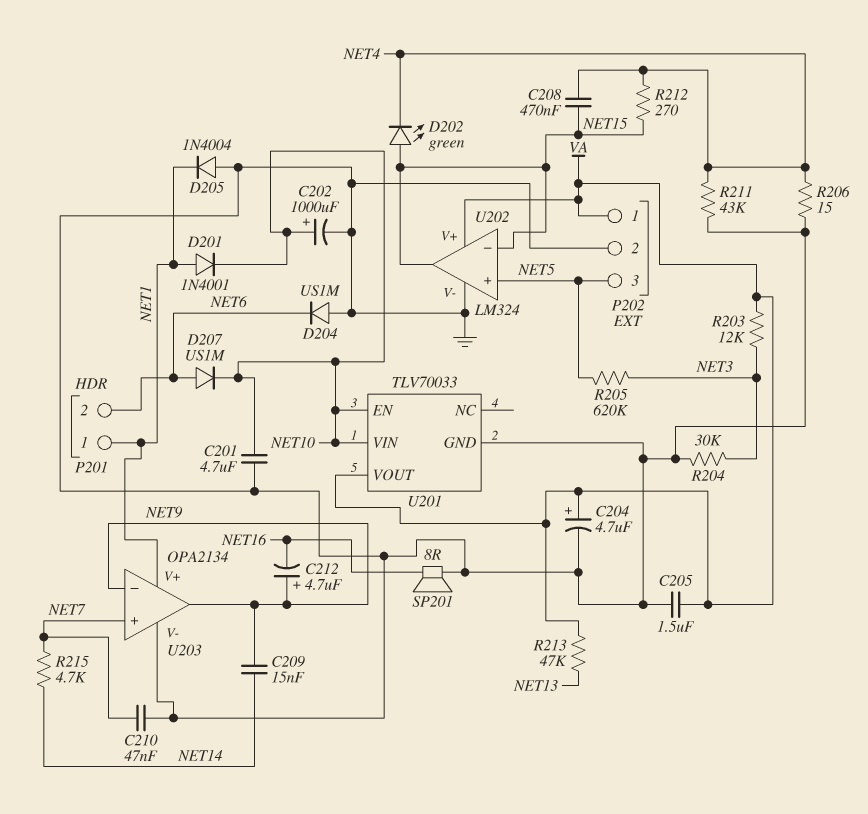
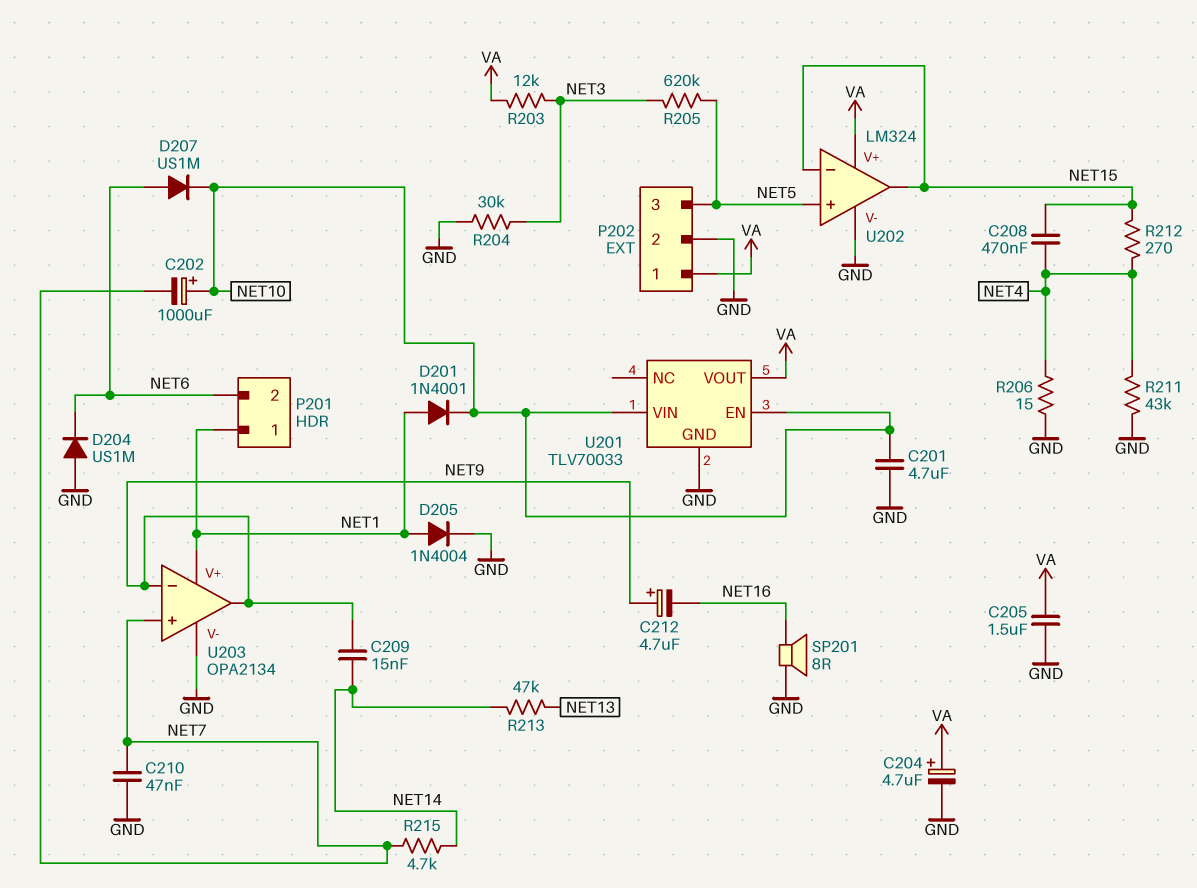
C202: 1000uF (plus NET10, minus GND) -> 1000uF (plus NET10, minus NET7)
D202: LED green (A NET15, K NET4) -> none
D205: diode 1N4004 (A GND, K NET1) -> diode 1N4004 (A NET1, K GND)
R213: 47k (NET13, VA) -> 47k (NET13, NET14)

